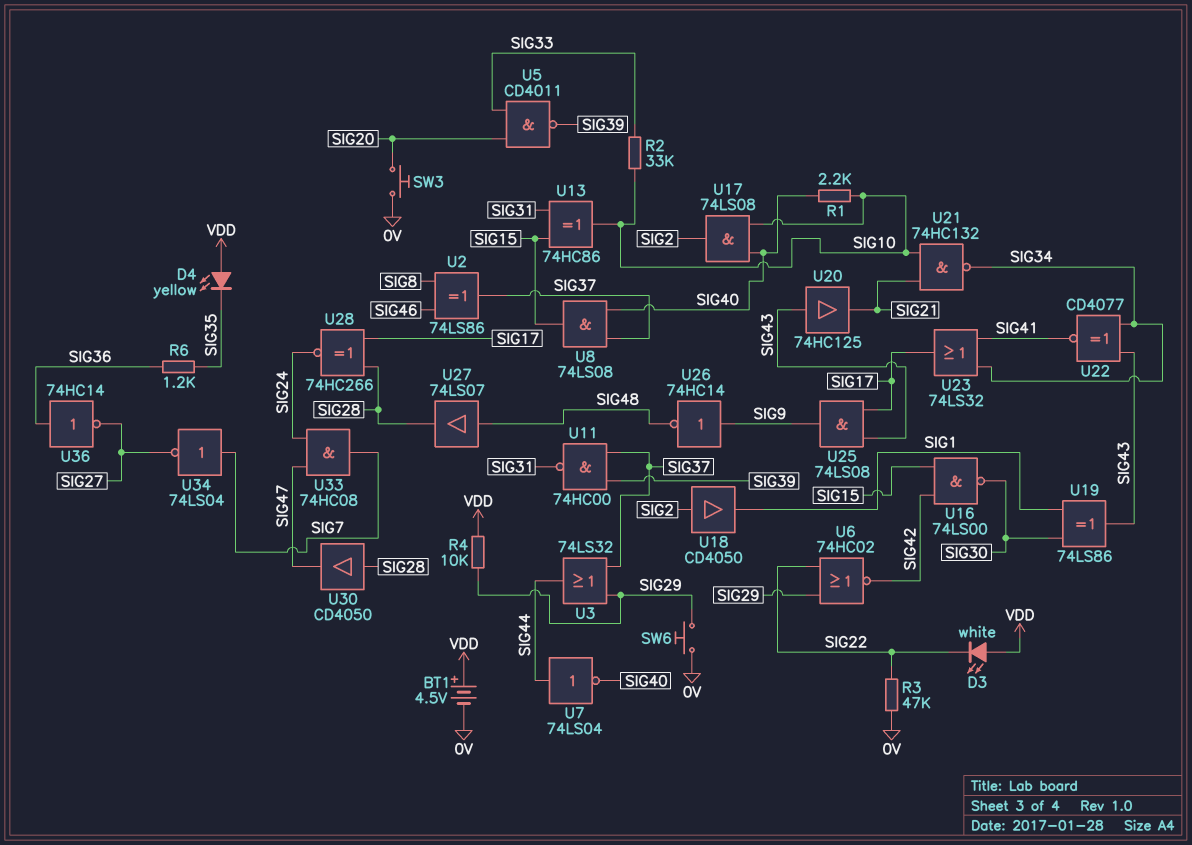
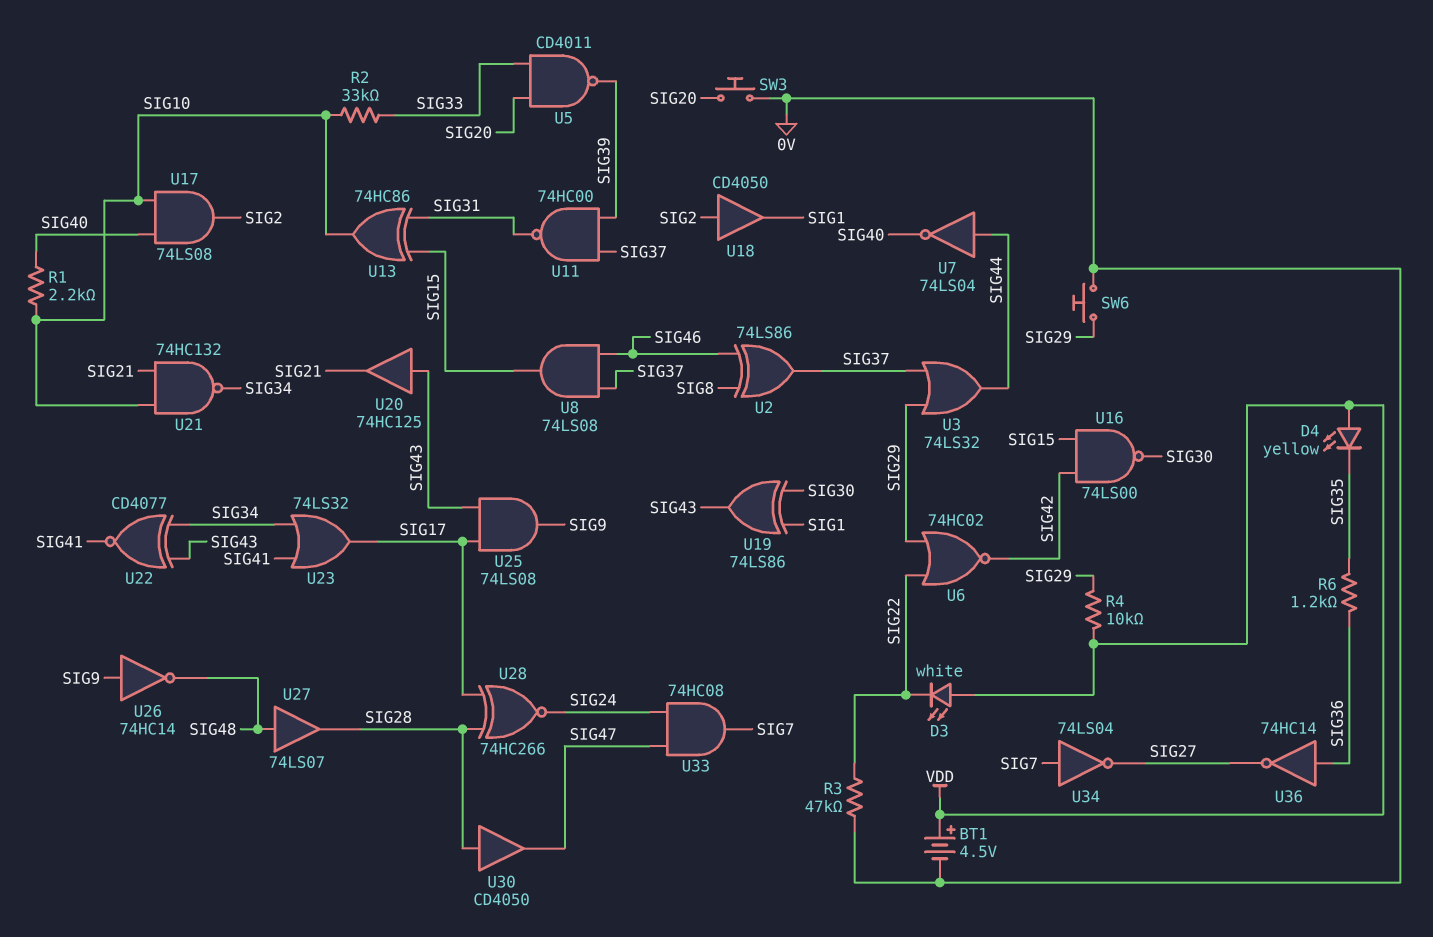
U8: AND 74LS08 (in SIG37, in SIG40, out SIG15) -> AND 74LS08 (in SIG37, in SIG46, out SIG15)

